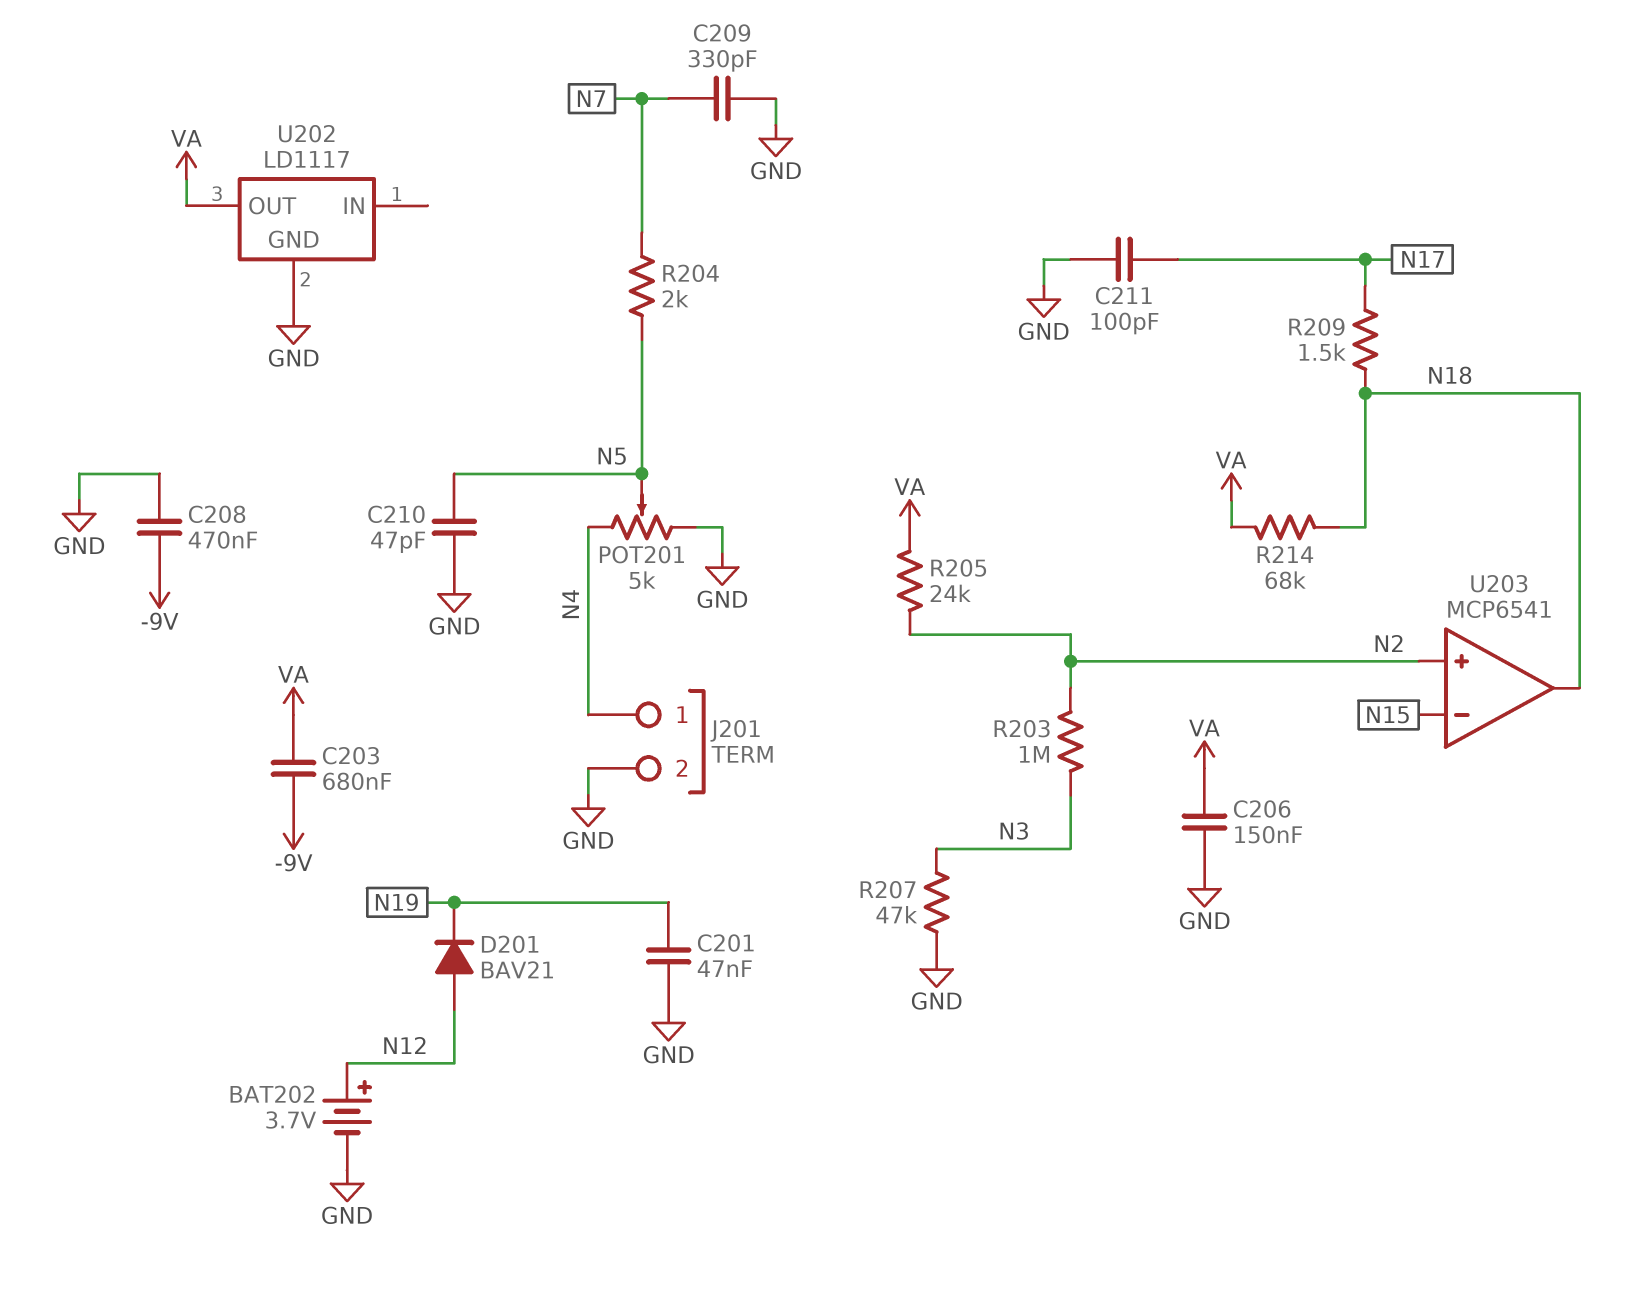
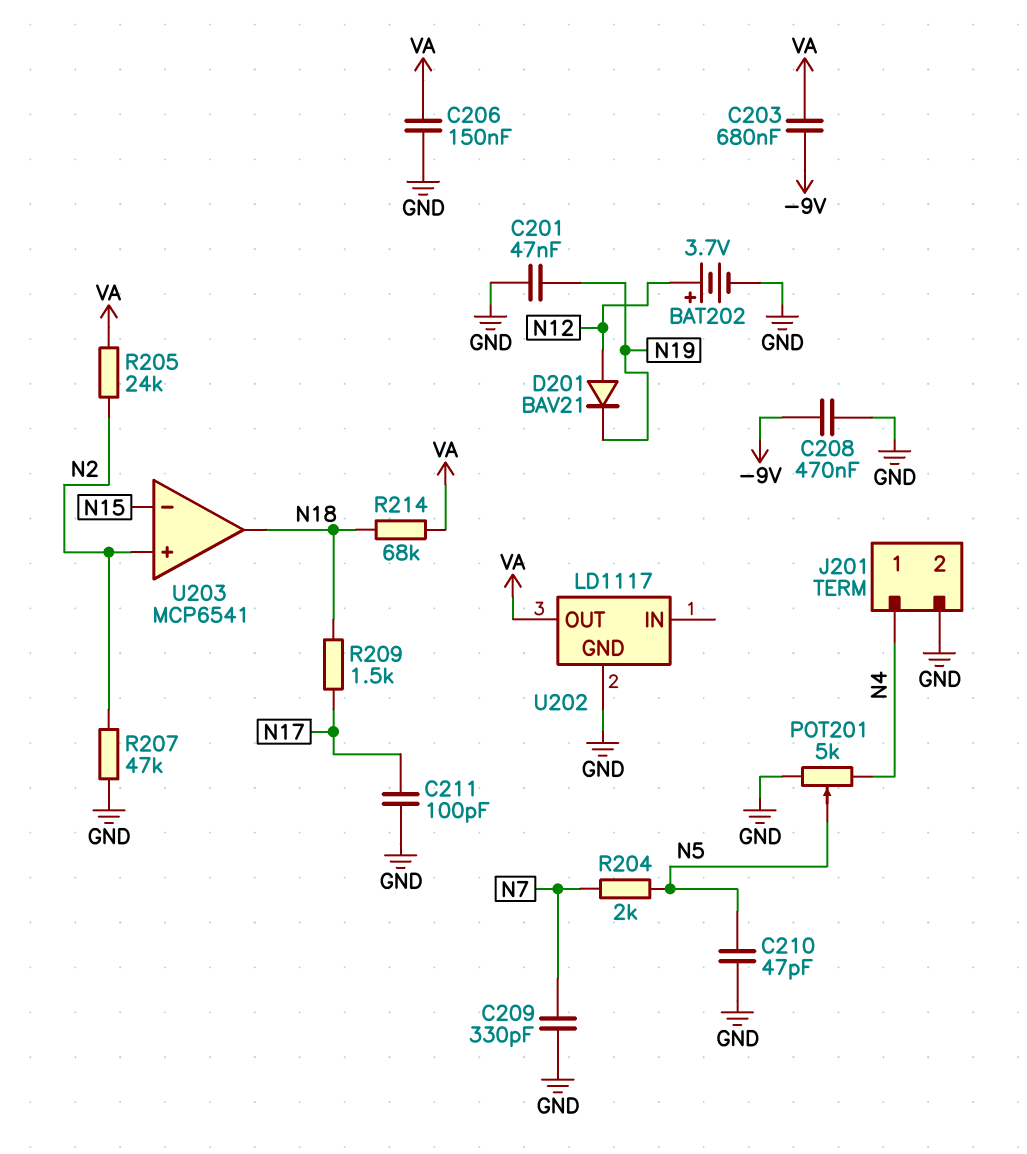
R203: 1M (N2, N3) -> none
R207: 47k (GND, N3) -> 47k (GND, N2)

